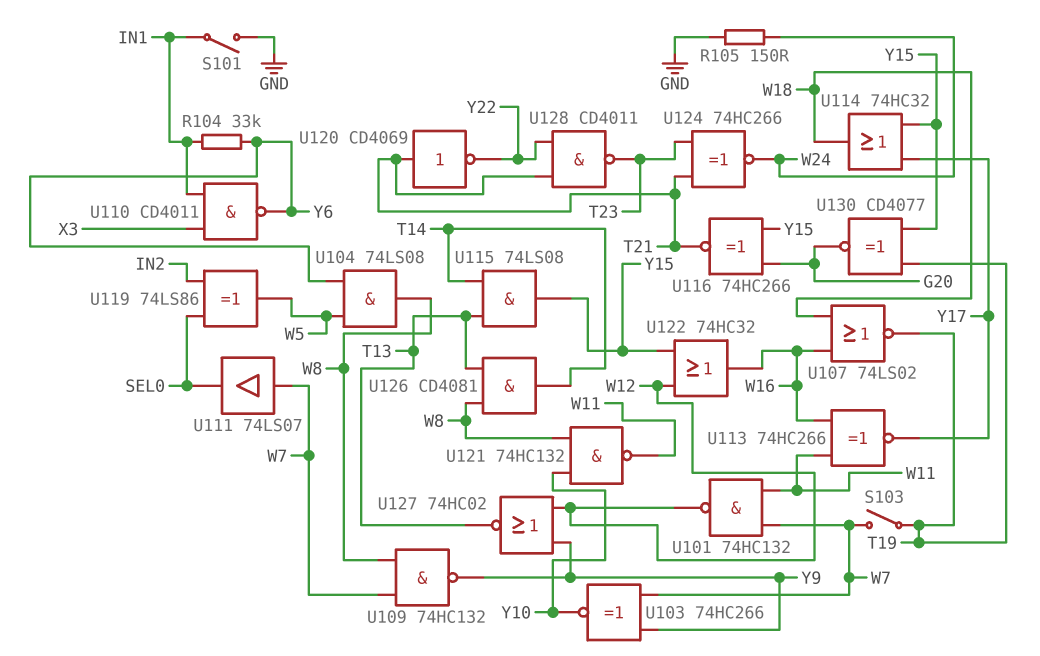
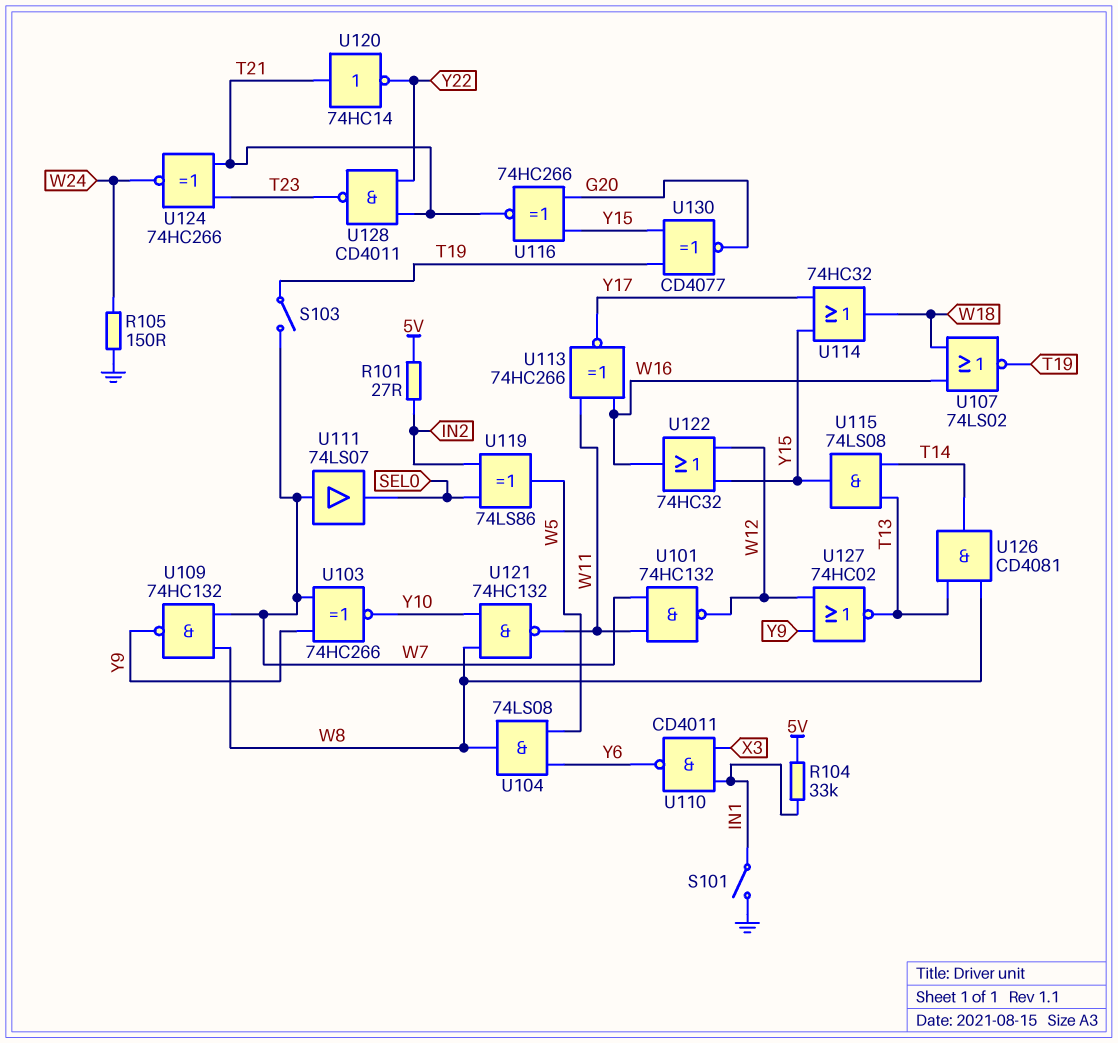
R101: none -> 27 (5V, IN2)
R104: 33k (IN1, Y6) -> 33k (5V, IN1)
U120: NOT CD4069 (in T21, out Y22) -> NOT 74HC14 (in T21, out Y22)

